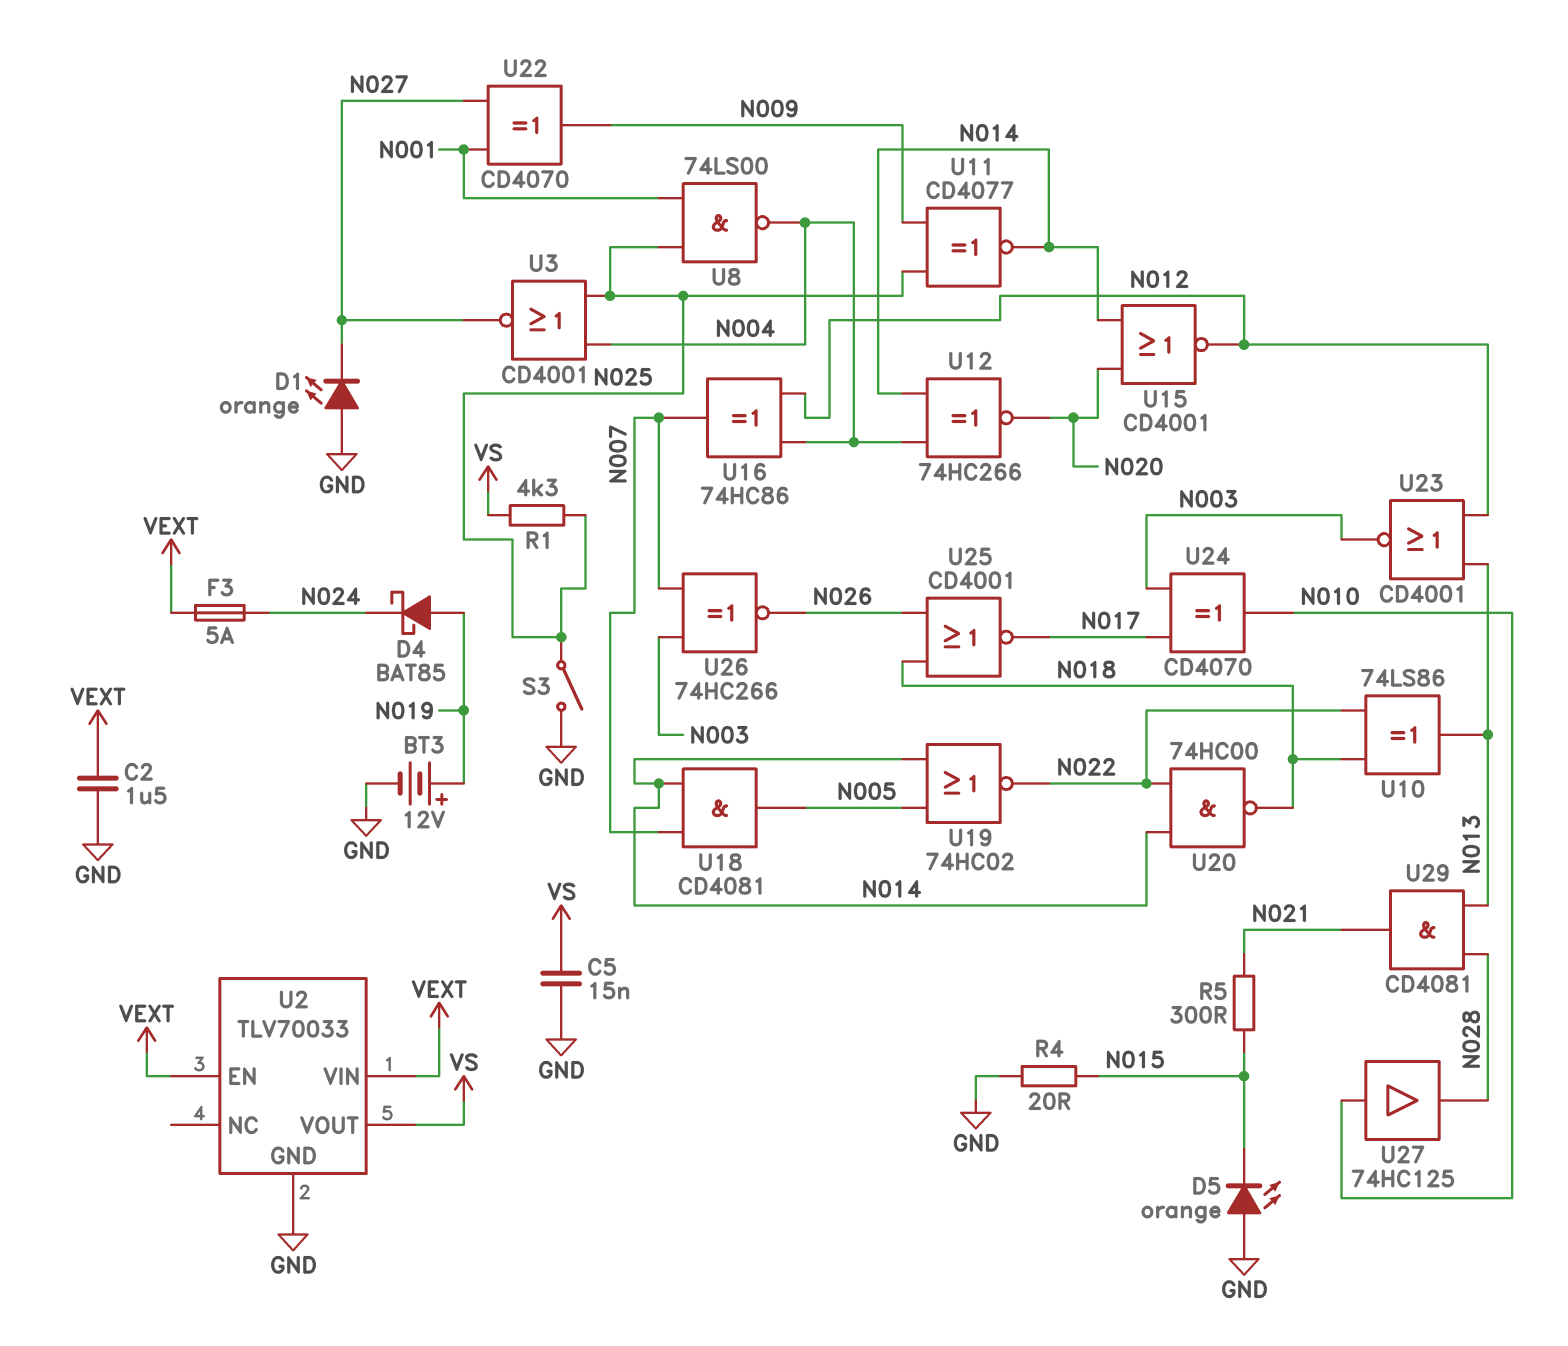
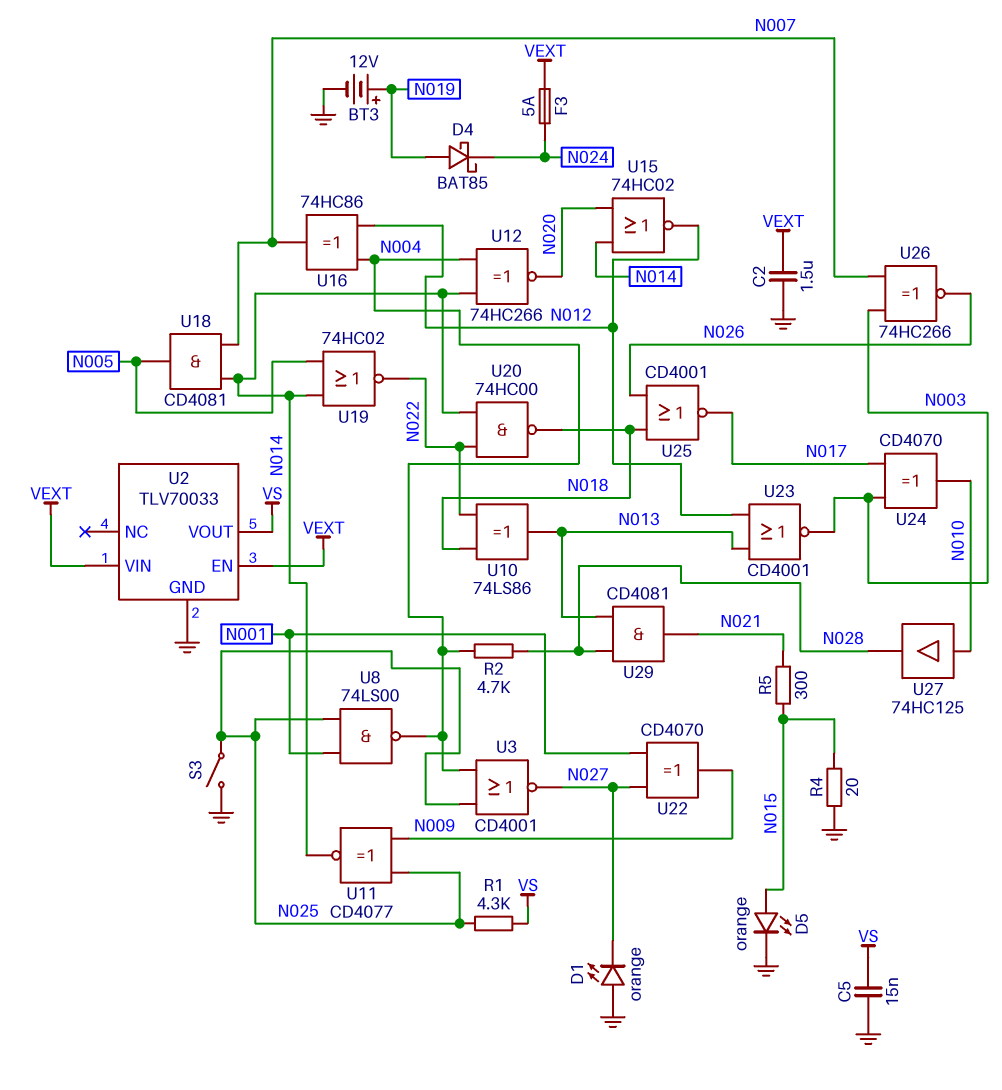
D5: LED orange (A GND, K N015) -> LED orange (A N015, K GND)
R2: none -> 4.7k (N004, N028)
U15: NOR CD4001 (in N014, in N020, out N012) -> NOR 74HC02 (in N014, in N020, out N012)

